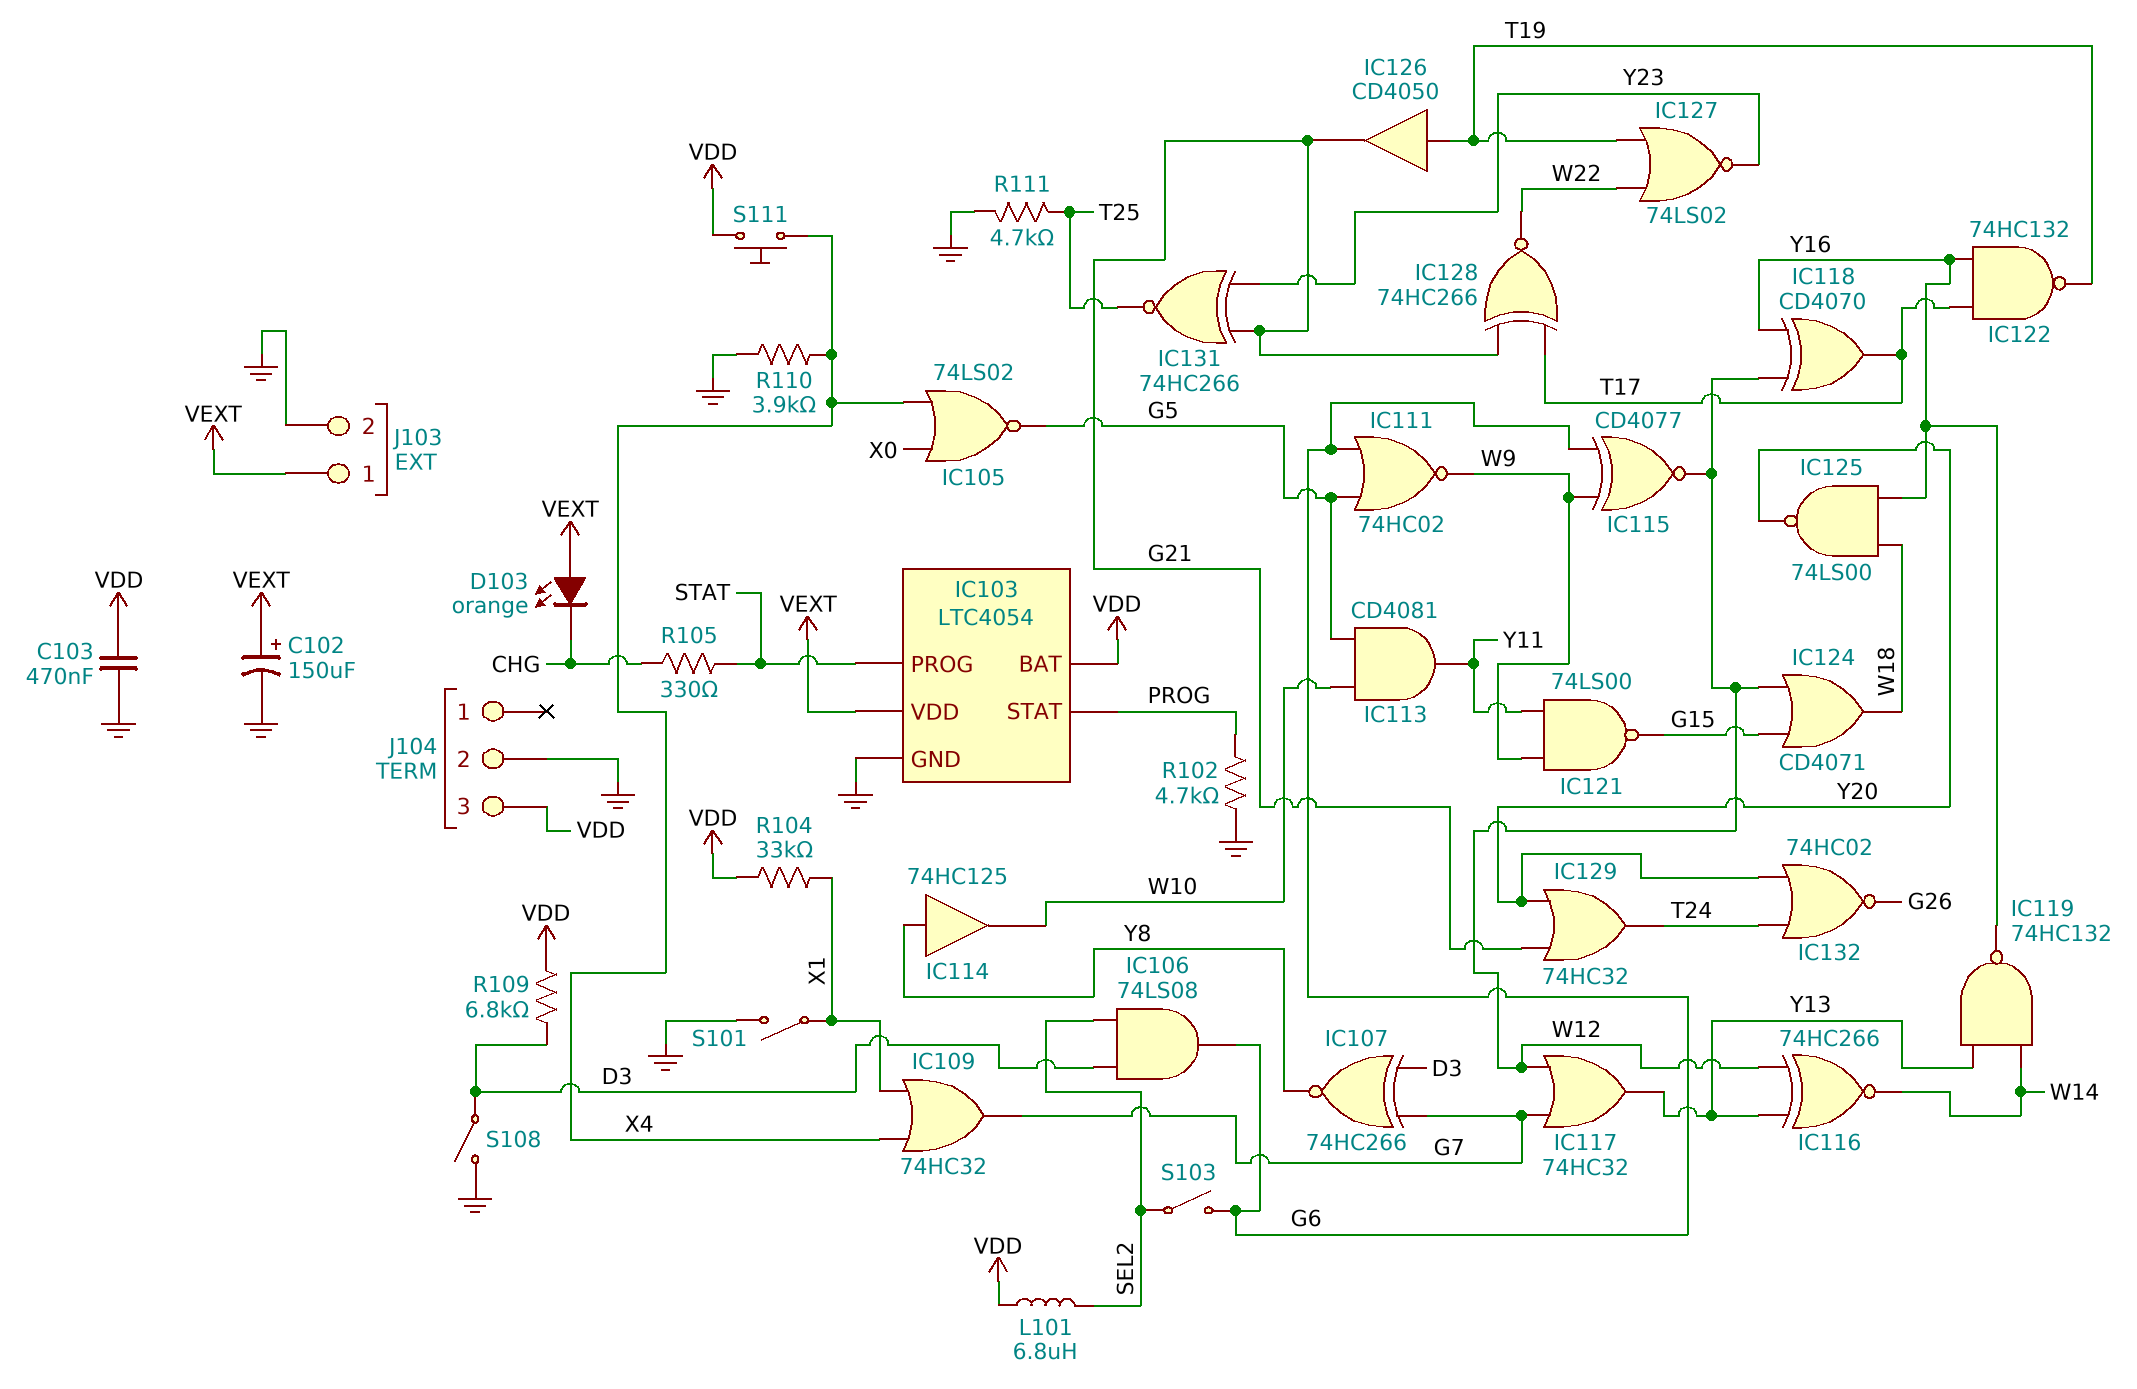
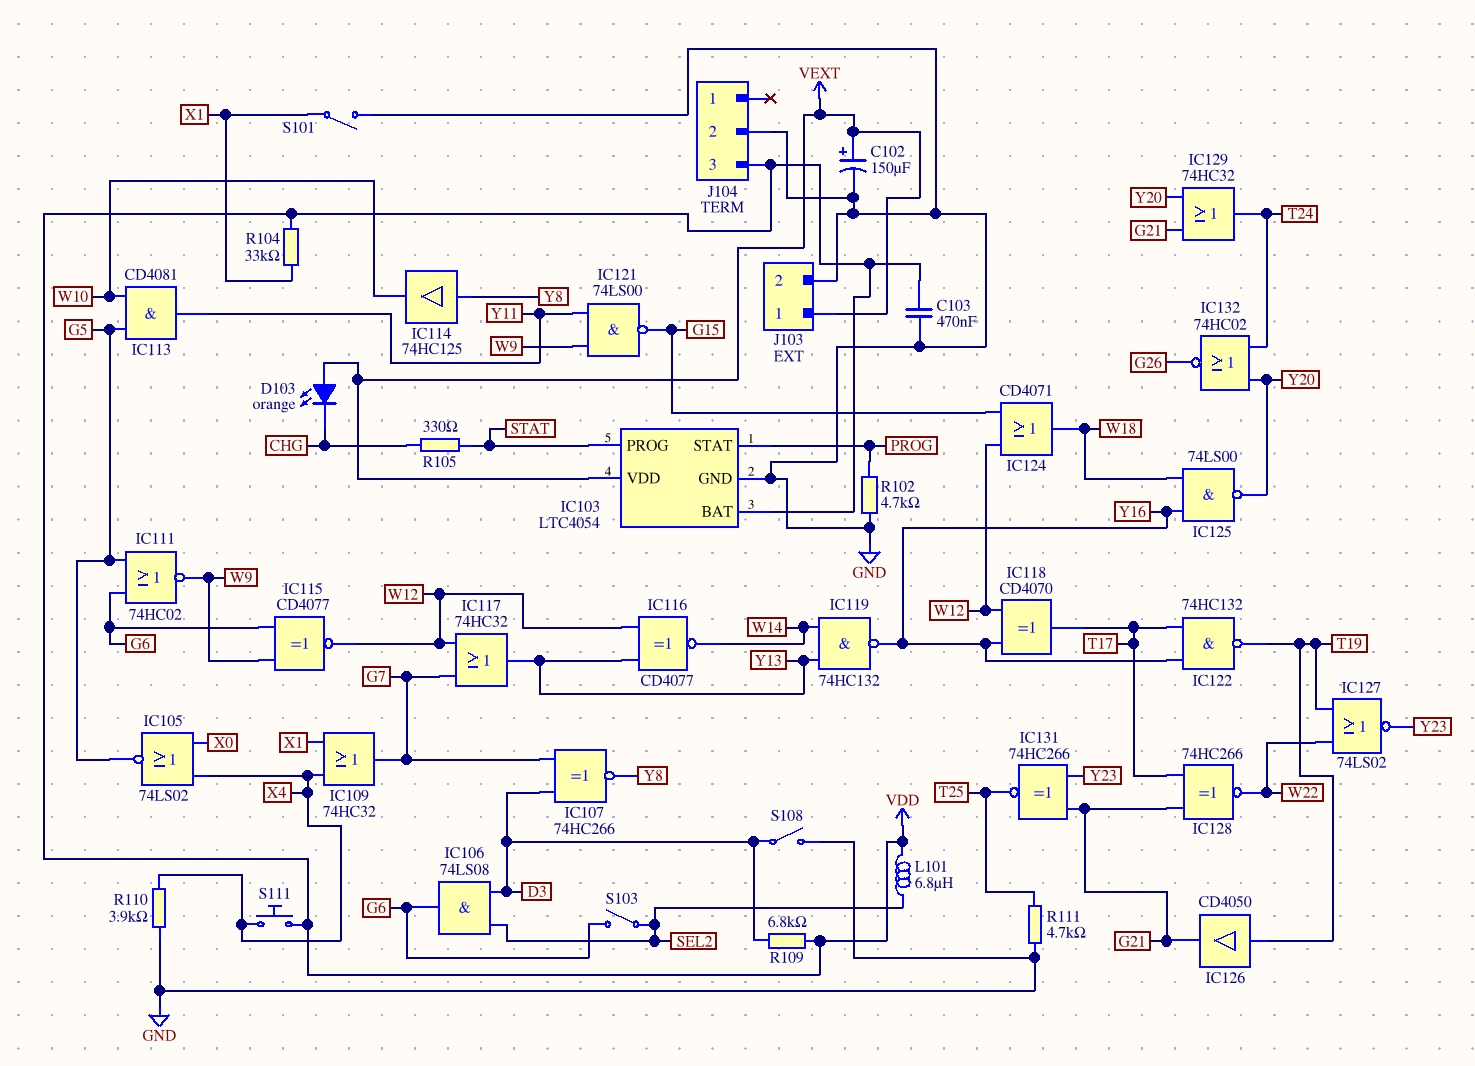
IC116: XNOR 74HC266 (in W12, in Y13, out W14) -> XNOR CD4077 (in W12, in Y13, out W14)

